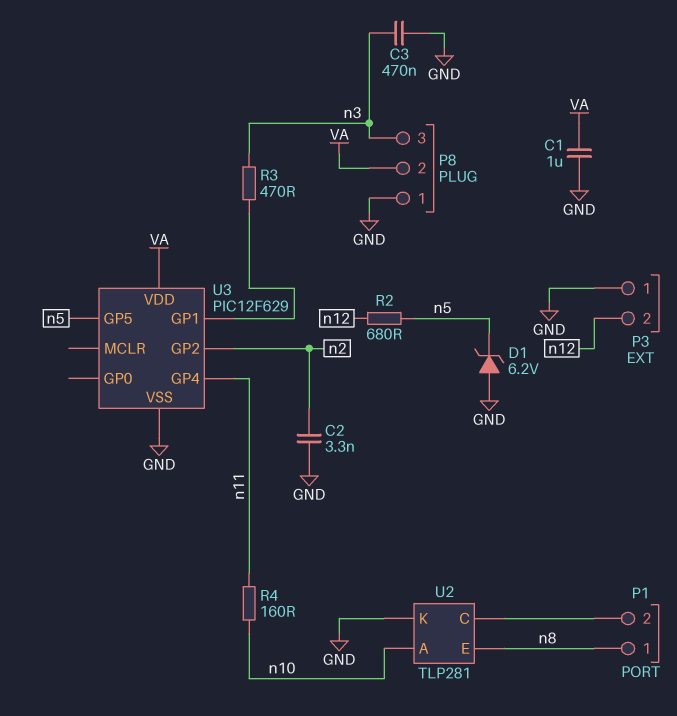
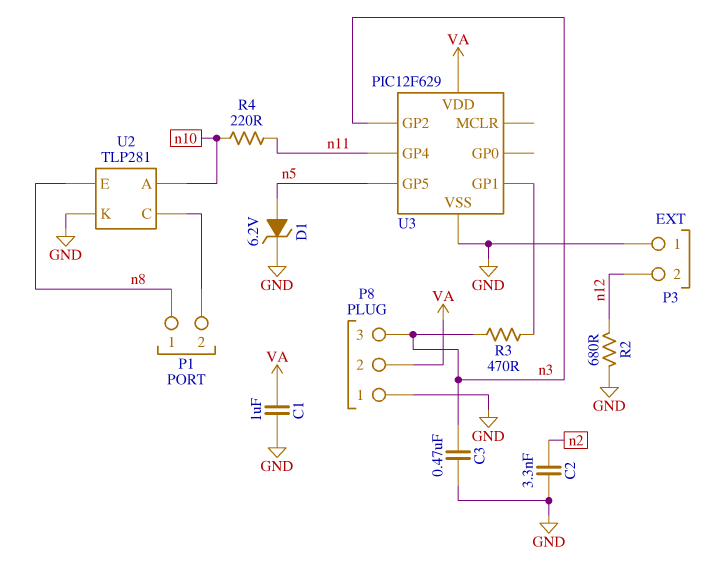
D1: zener 6.2V (A GND, K n5) -> zener 6.2V (A n5, K GND)
R2: 680 (n5, n12) -> 680 (GND, n12)
R4: 160 (n10, n11) -> 220 (n10, n11)
U3 pin GP2: n2 -> n3

